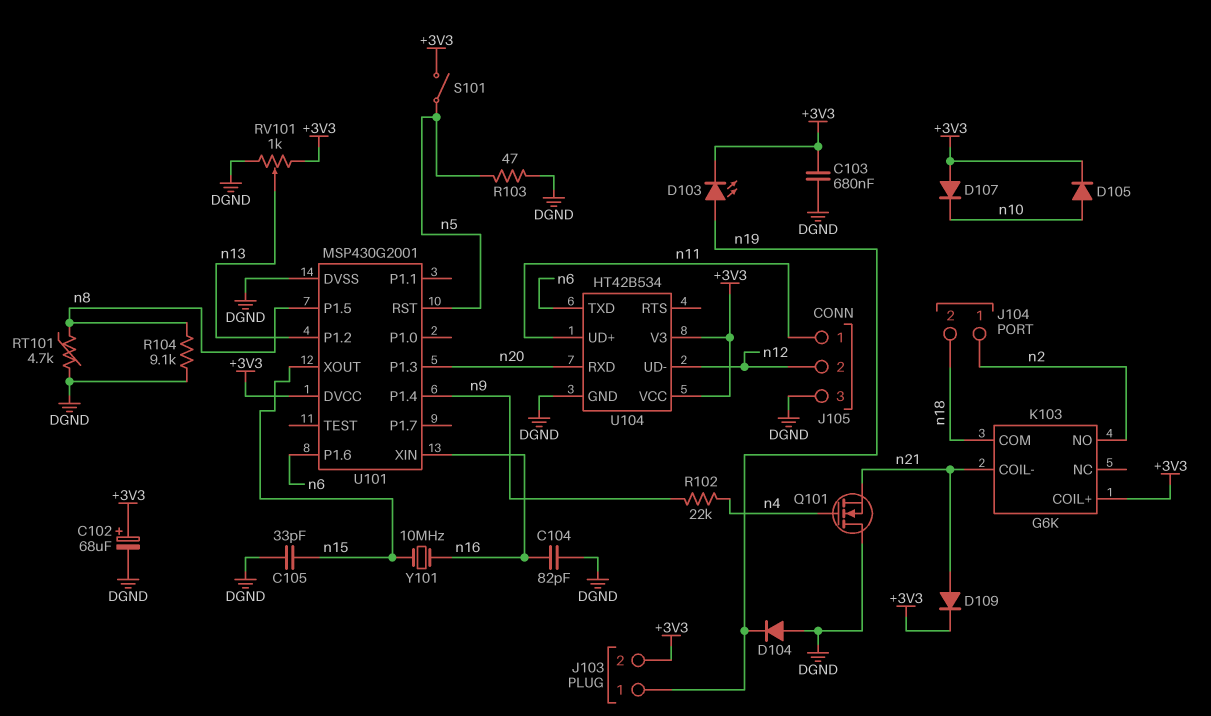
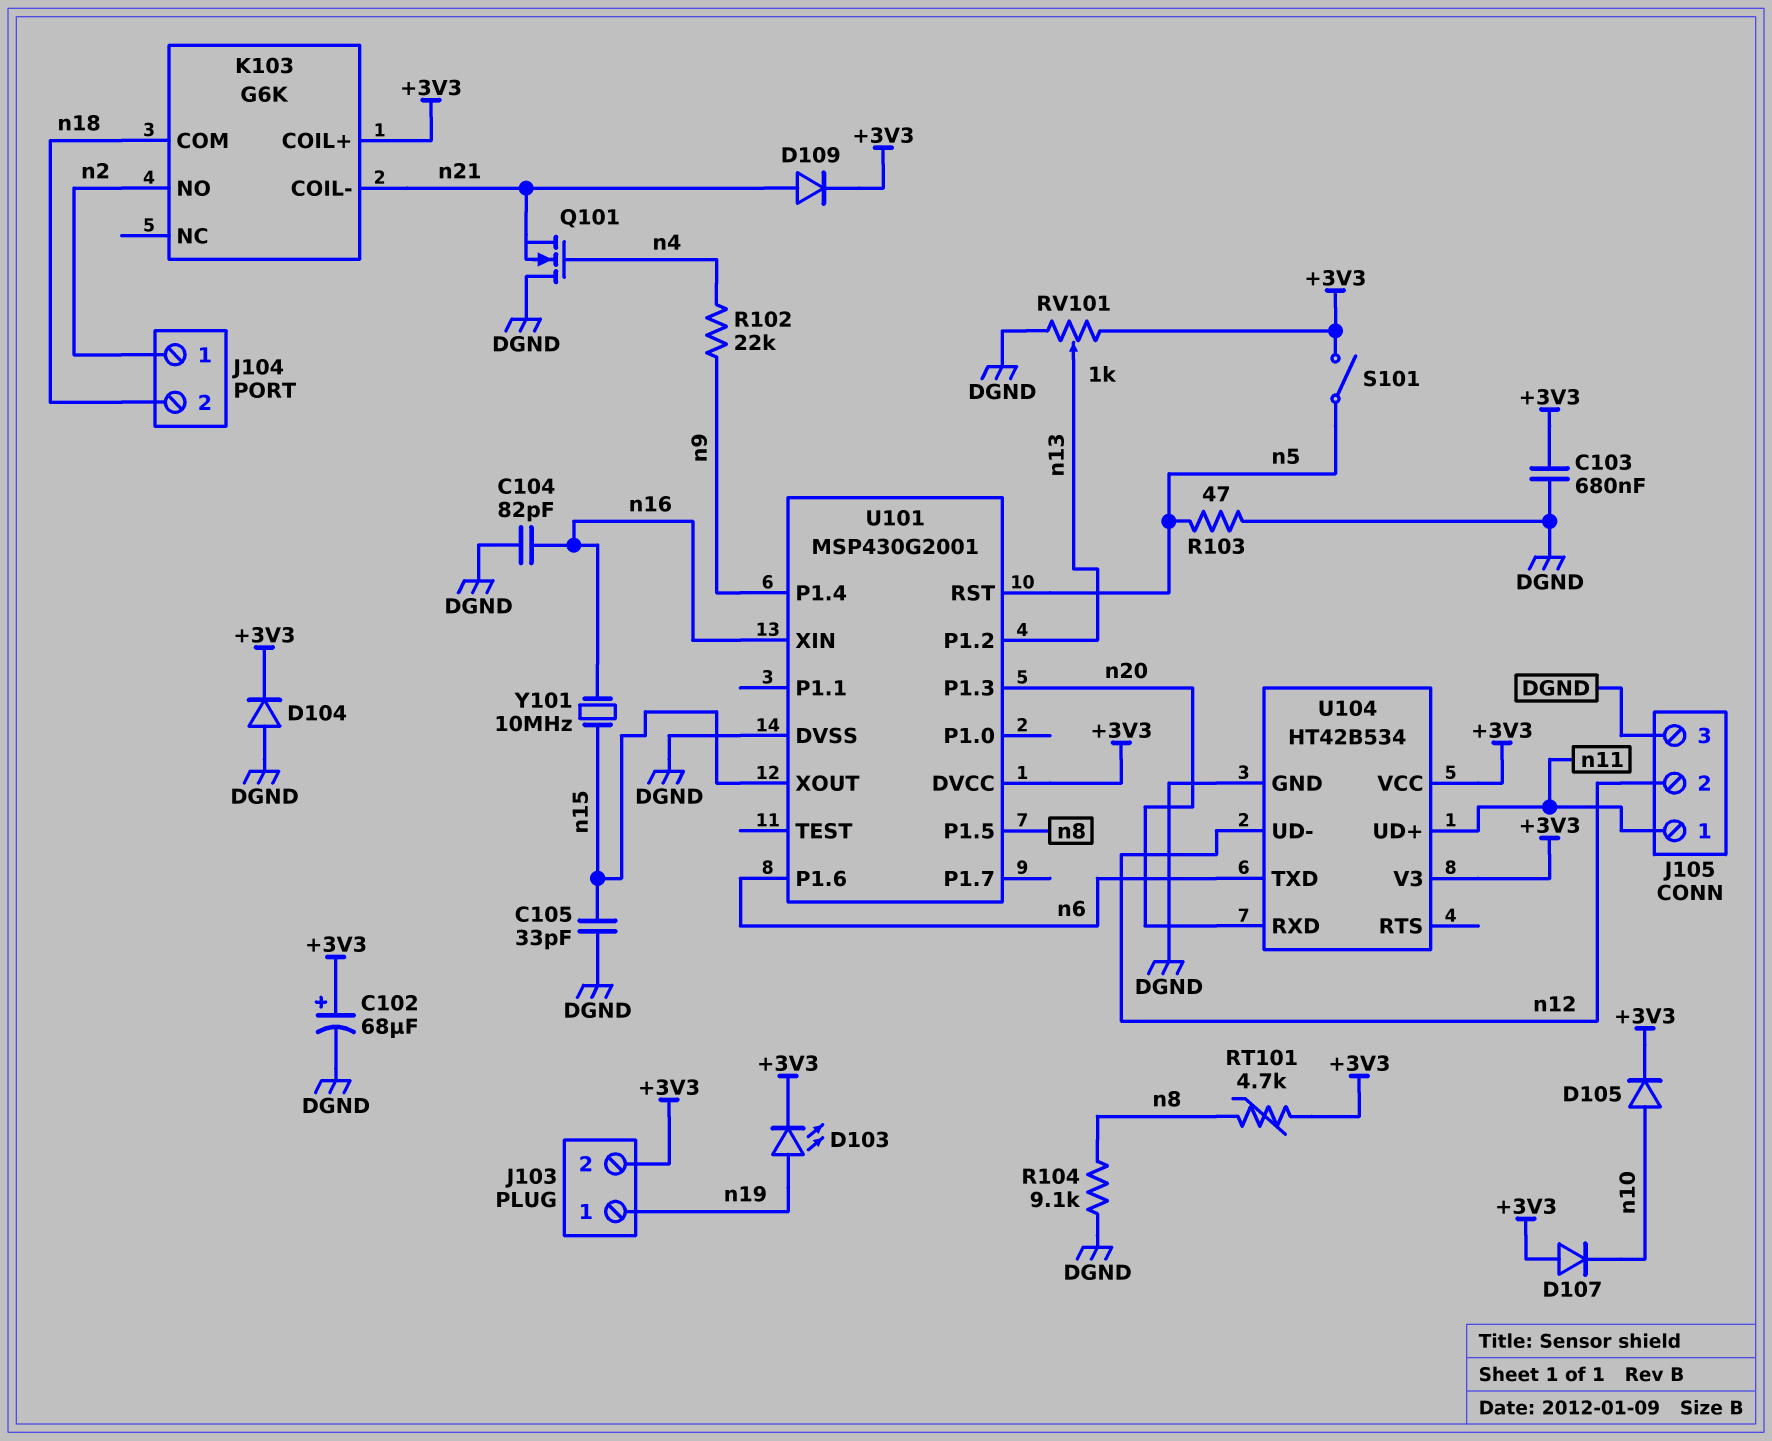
D104: diode (A DGND, K n19) -> diode (A DGND, K +3V3)
RT101: 4.7k (DGND, n8) -> 4.7k (+3V3, n8)

